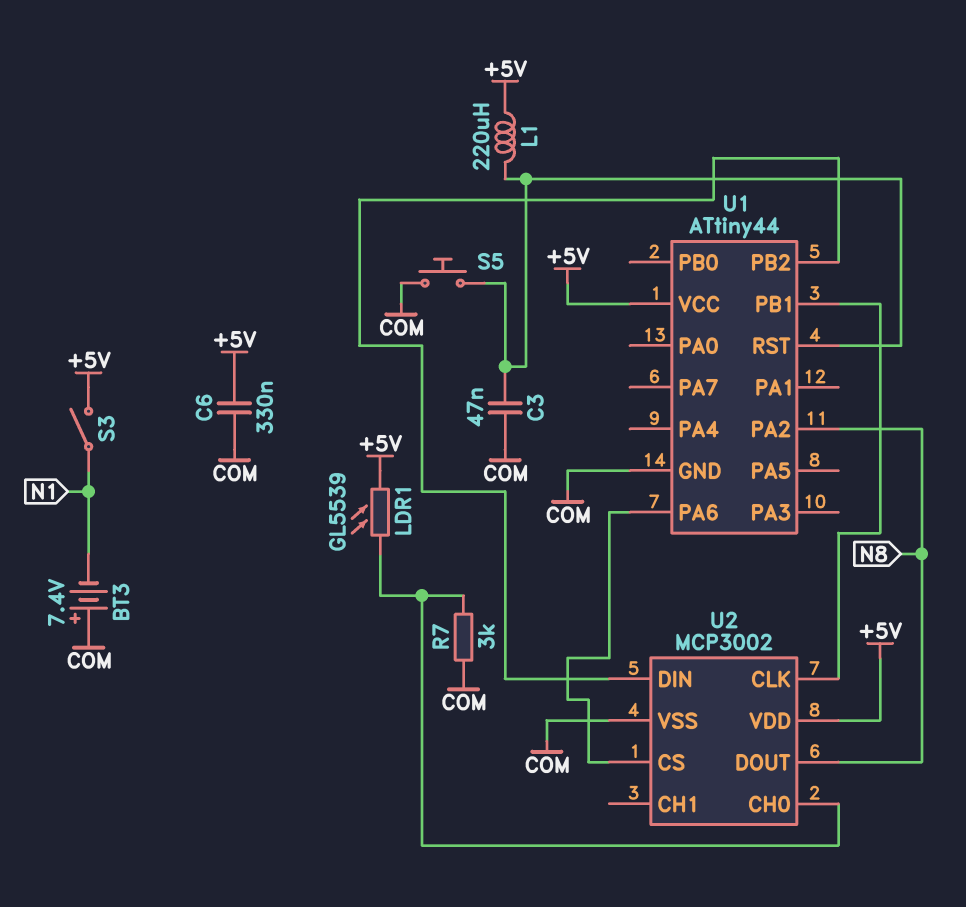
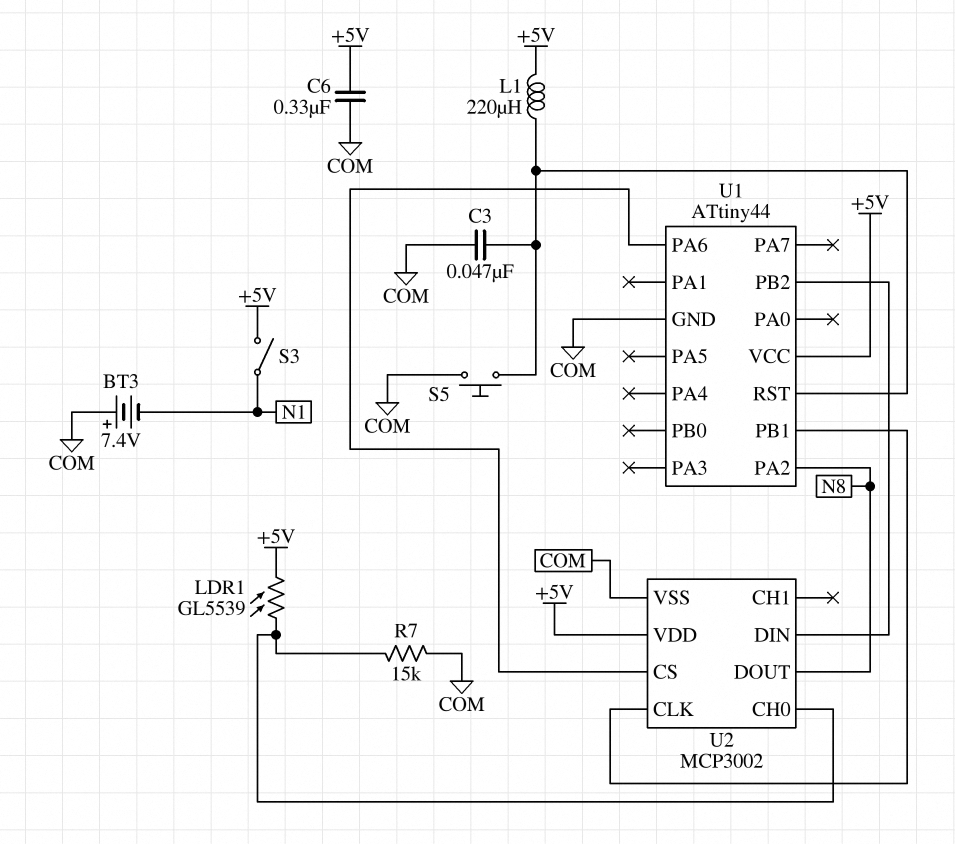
R7: 3k (COM, U2/CH0) -> 15k (COM, U2/CH0)

